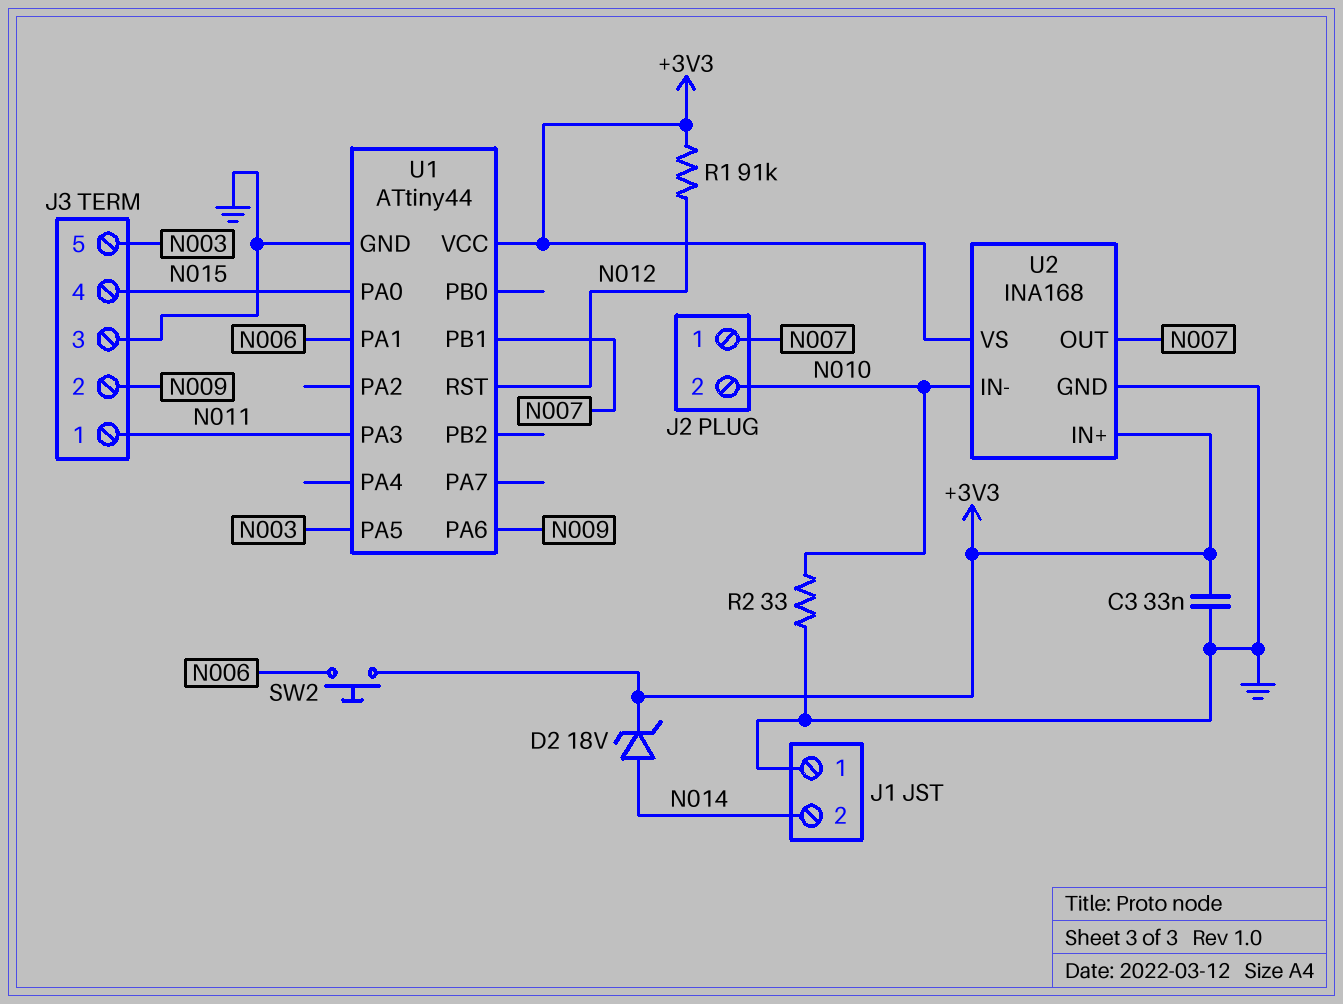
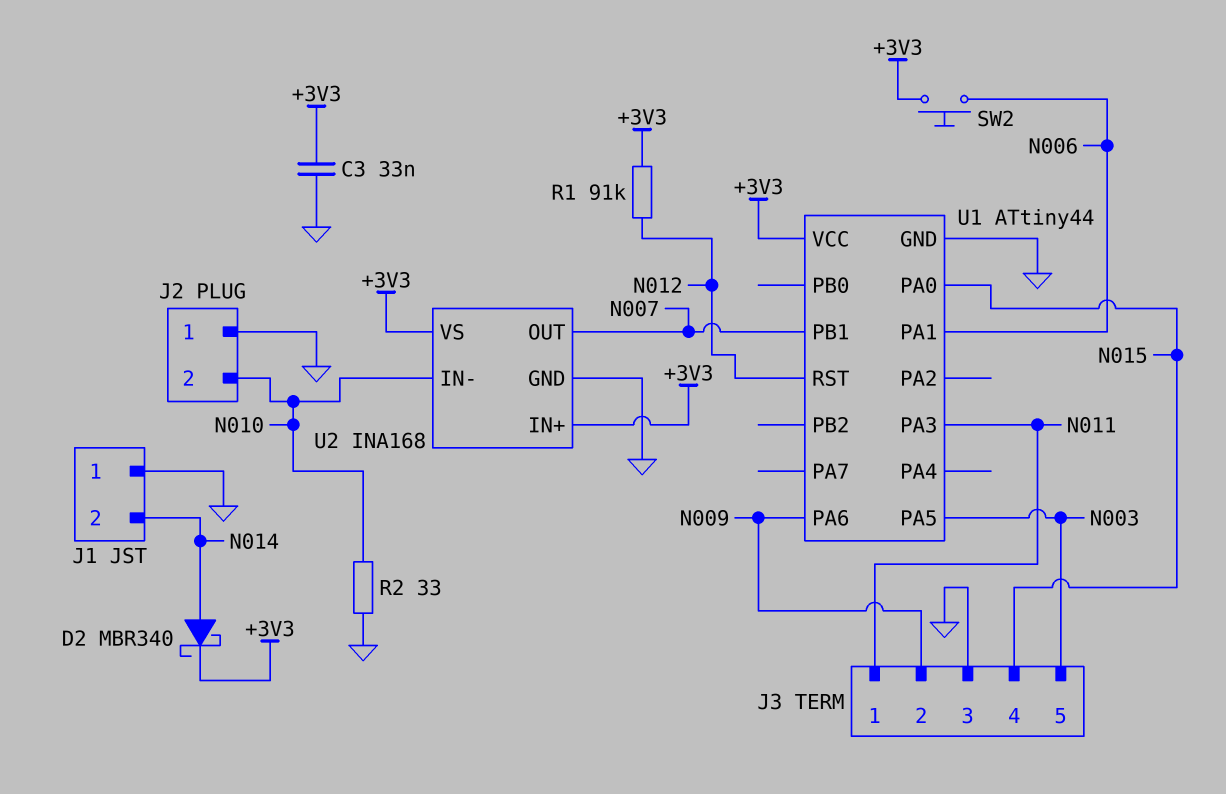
D2: zener 18V (A N014, K +3V3) -> schottky MBR340 (A N014, K +3V3)
J2 pin 1: N007 -> GND

